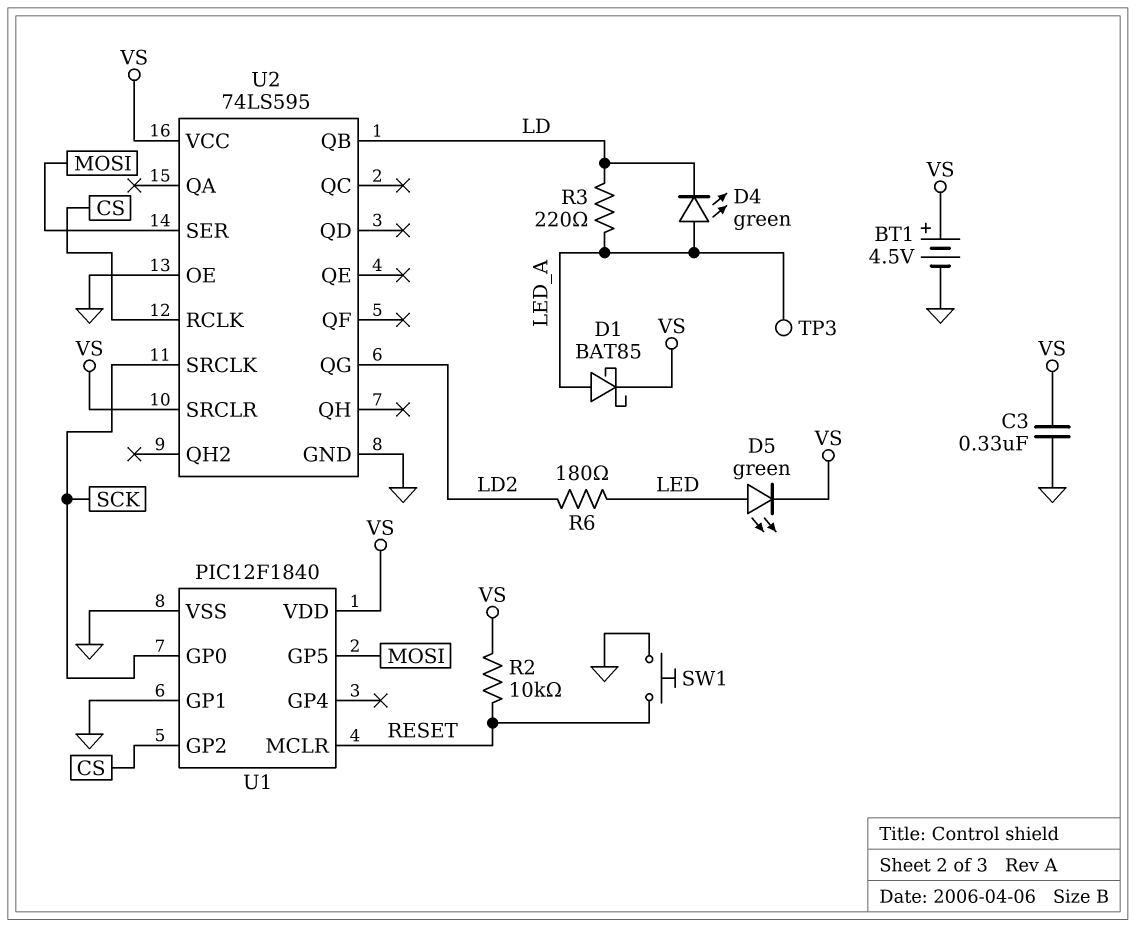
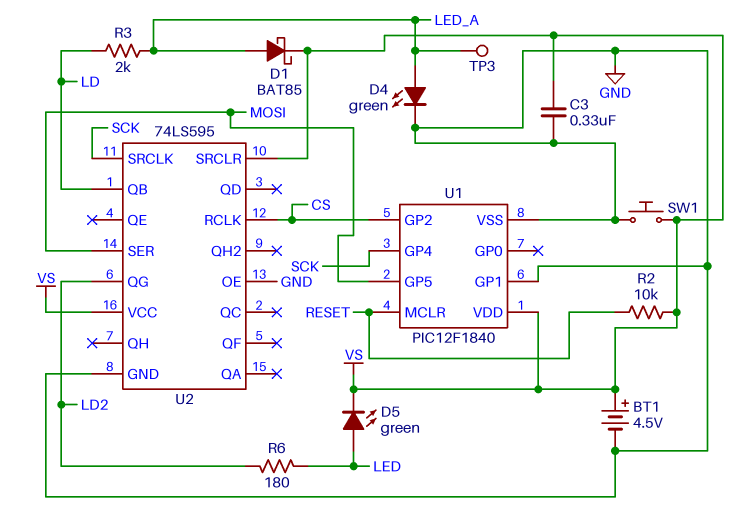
D4: LED green (A LED_A, K LD) -> LED green (A LED_A, K GND)
R3: 220 (LD, LED_A) -> 2k (LD, LED_A)
SW1: button (GND, RESET) -> button (GND, VS)
U1 pin GP0: SCK -> none
U1 pin GP4: none -> SCK

